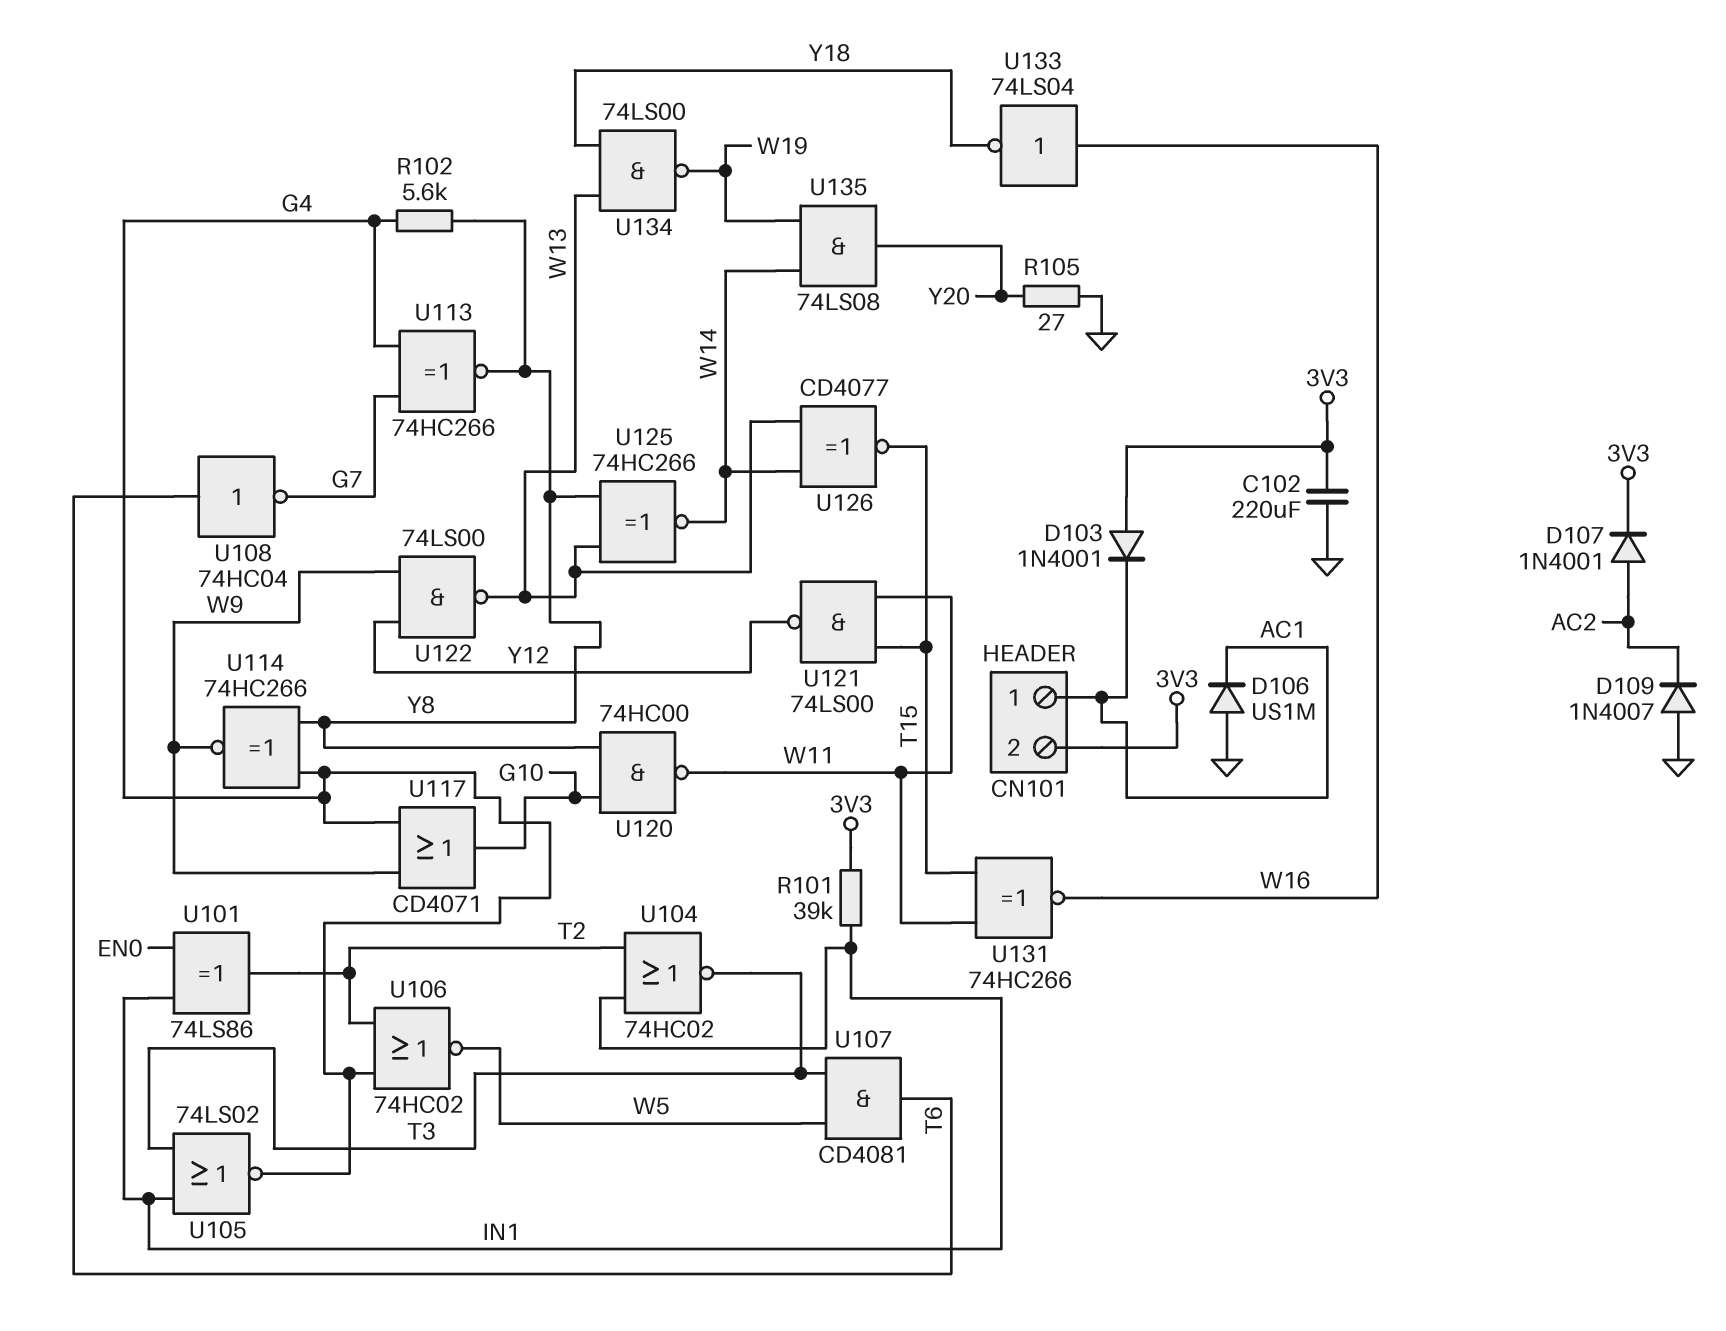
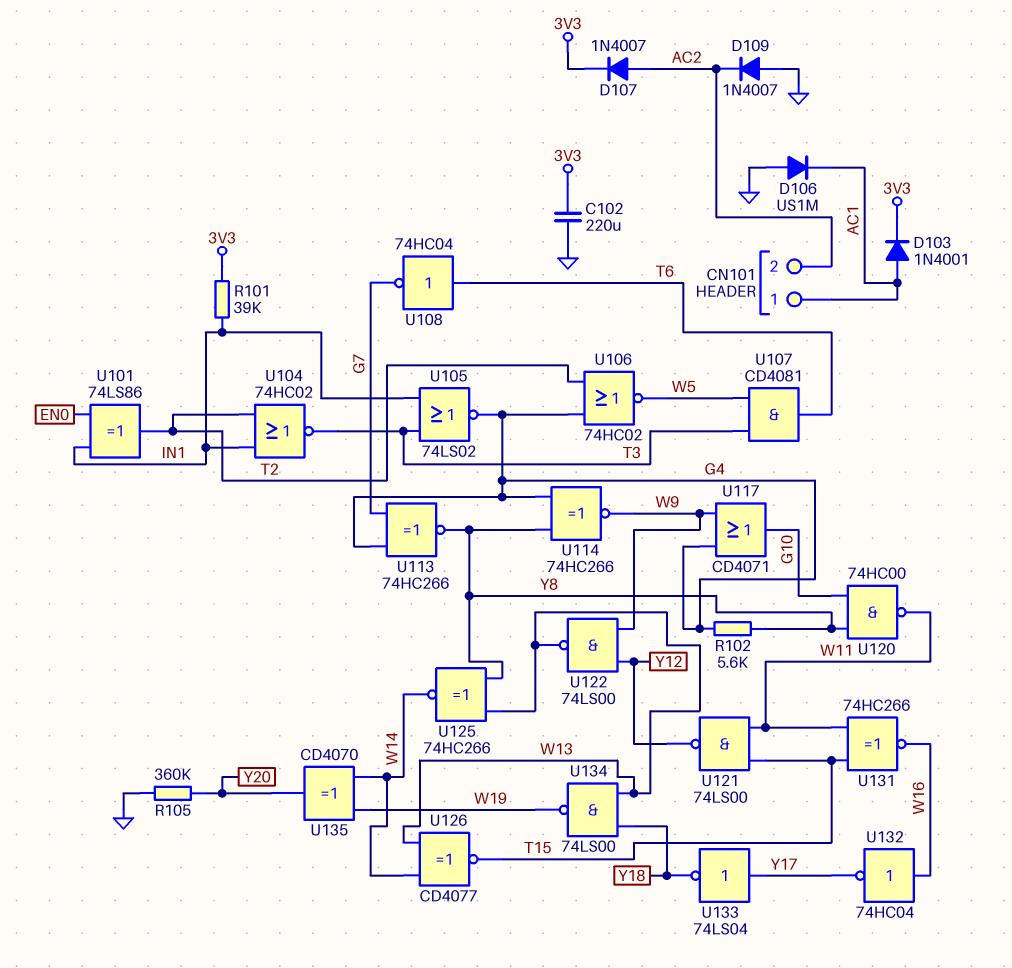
CN101 pin 2: 3V3 -> AC2
D103: diode 1N4001 (A 3V3, K AC1) -> diode 1N4001 (A AC1, K 3V3)
D107: diode 1N4001 (A AC2, K 3V3) -> diode 1N4007 (A AC2, K 3V3)
R105: 27 (GND, Y20) -> 360k (GND, Y20)
U132: none -> NOT 74HC04 (in W16, out Y17)
U133: NOT 74LS04 (in W16, out Y18) -> NOT 74LS04 (in Y17, out Y18)
U135: AND 74LS08 (in W14, in W19, out Y20) -> XOR CD4070 (in W14, in W19, out Y20)

